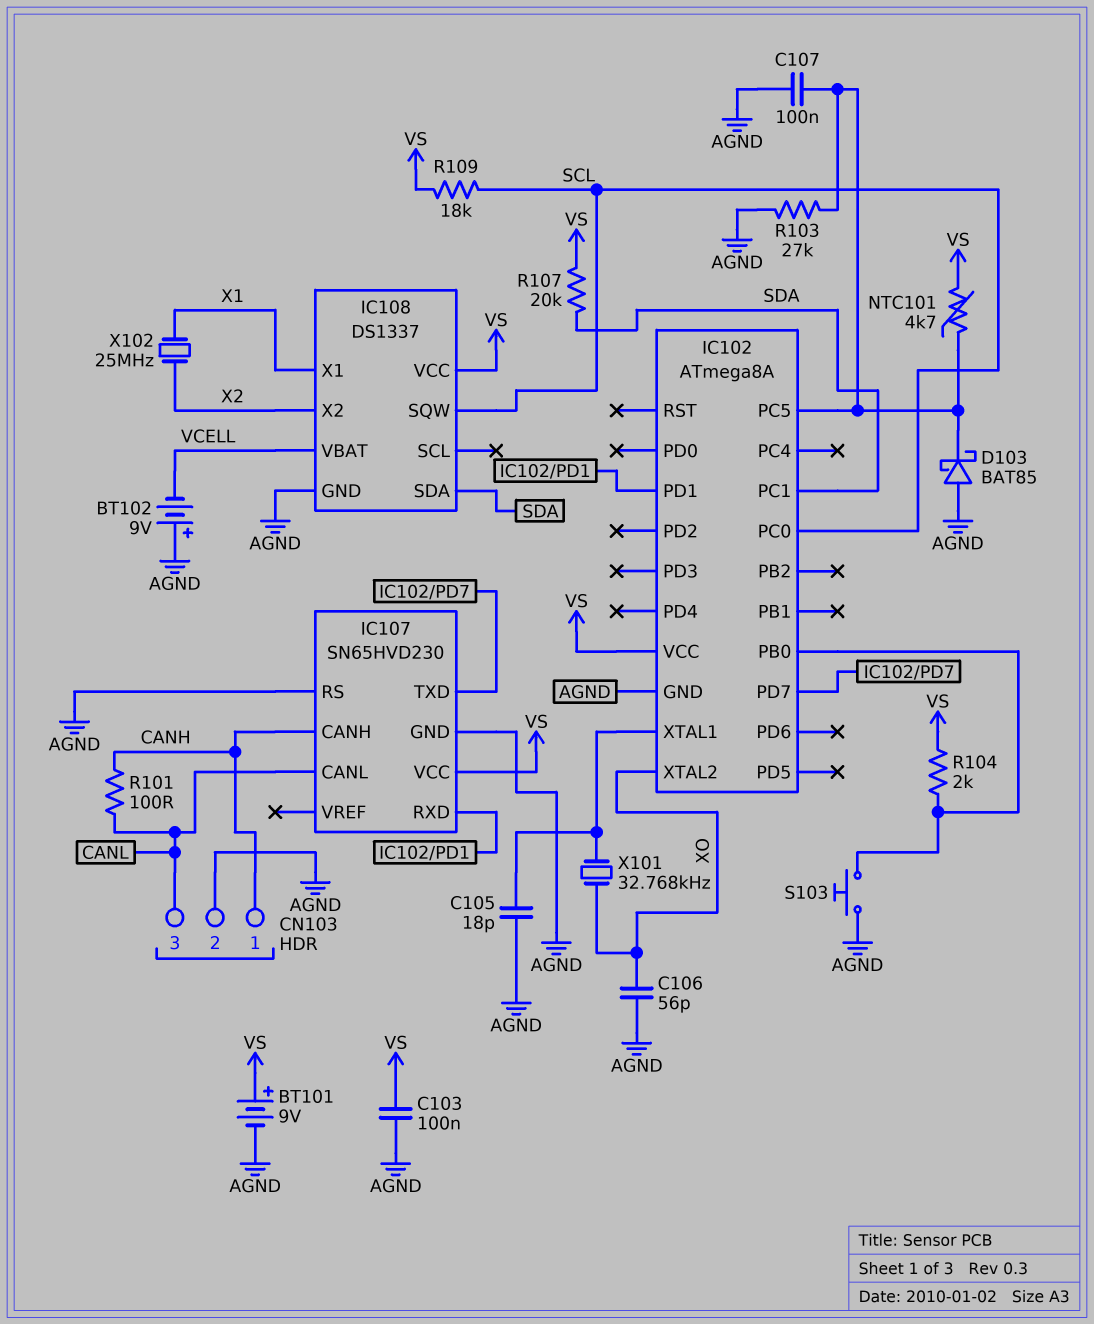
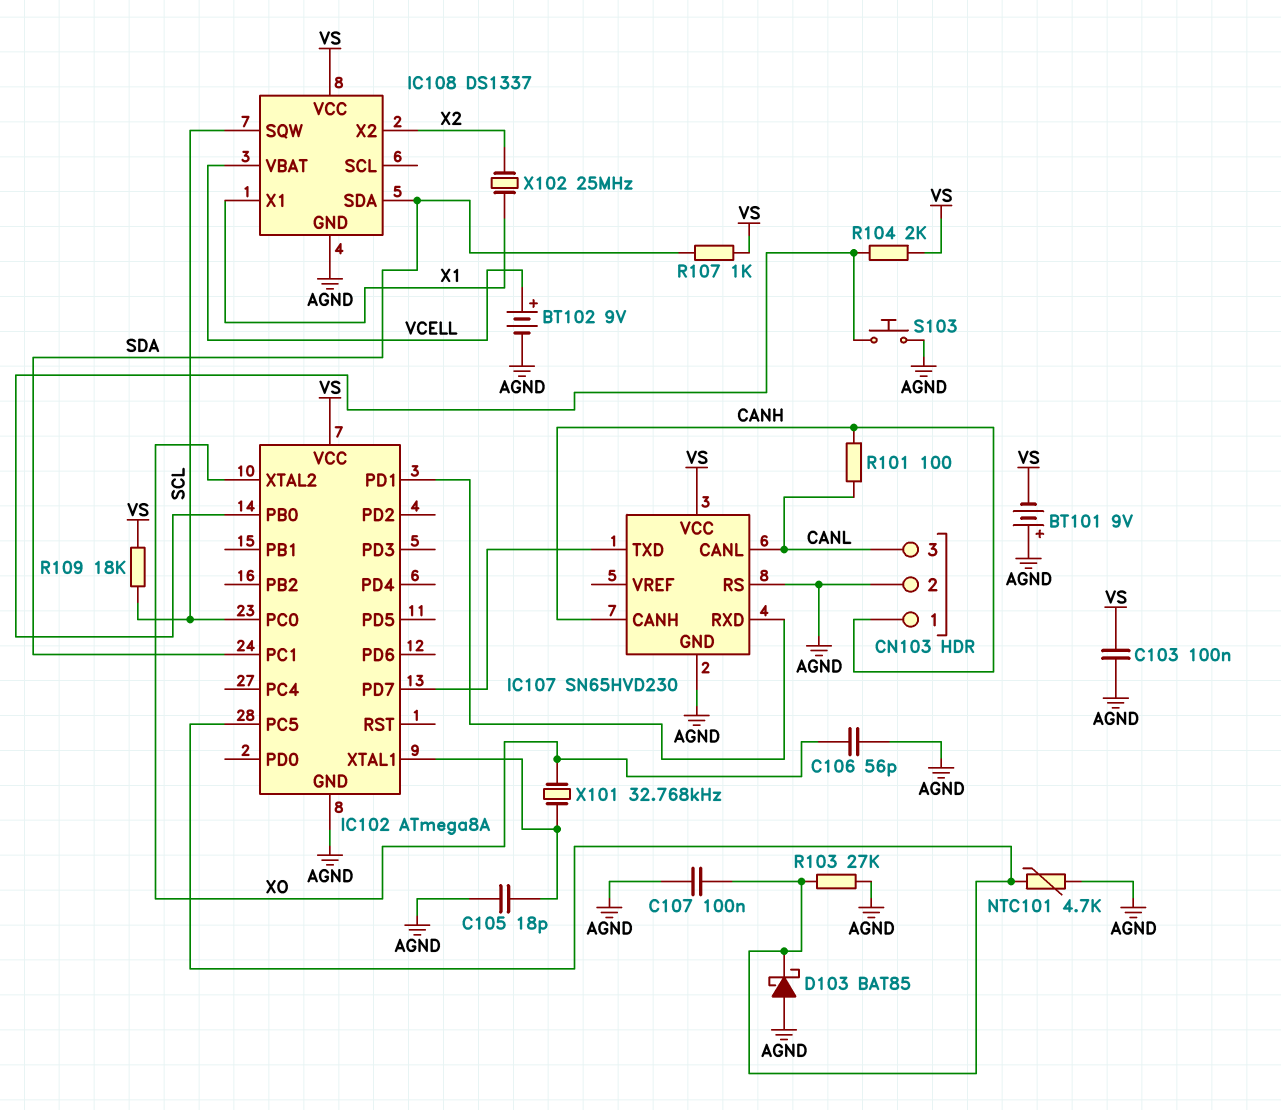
BT101: 9V (plus VS, minus AGND) -> 9V (plus AGND, minus VS)
BT102: 9V (plus AGND, minus VCELL) -> 9V (plus VCELL, minus AGND)
NTC101: 4.7k (IC102/PC5, VS) -> 4.7k (AGND, IC102/PC5)
R107: 20k (SDA, VS) -> 1k (SDA, VS)

